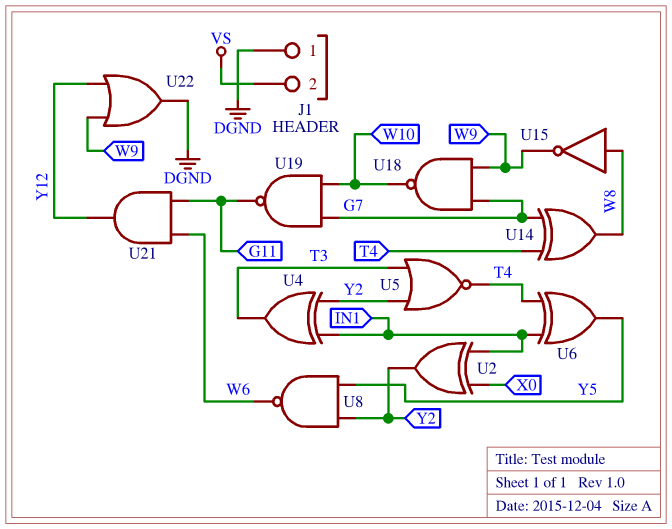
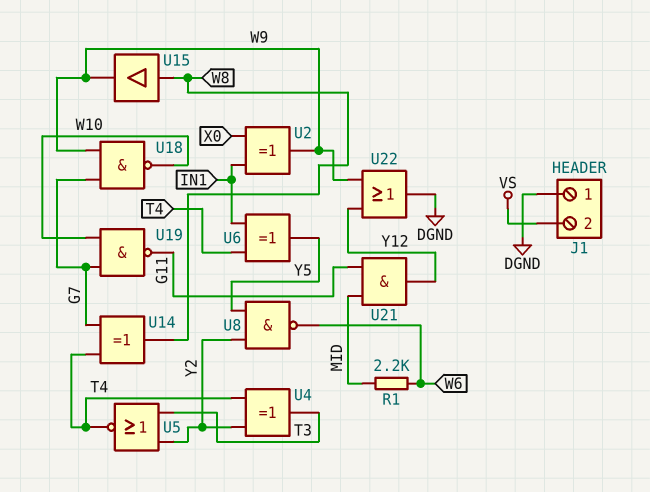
R1: none -> 2.2k (MID, W6)
U2: XOR (in IN1, in X0, out Y2) -> XOR (in IN1, in X0, out W9)
U4: XOR (in IN1, in Y2, out T3) -> XOR (in T4, in Y2, out T3)
U15: NOT (in W8, out W9) -> buffer (in W8, out W9)
U21: AND (in G11, in W6, out Y12) -> AND (in G11, in MID, out Y12)

